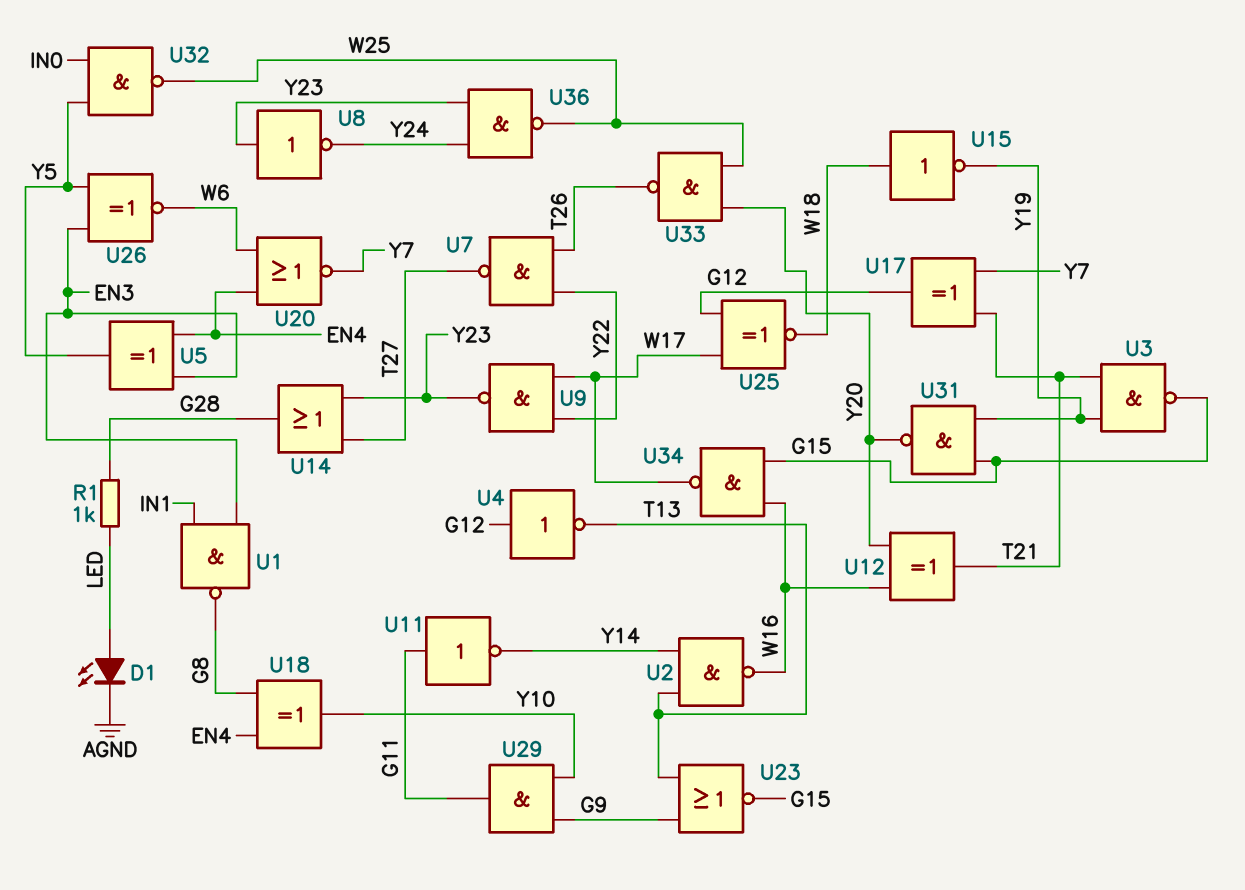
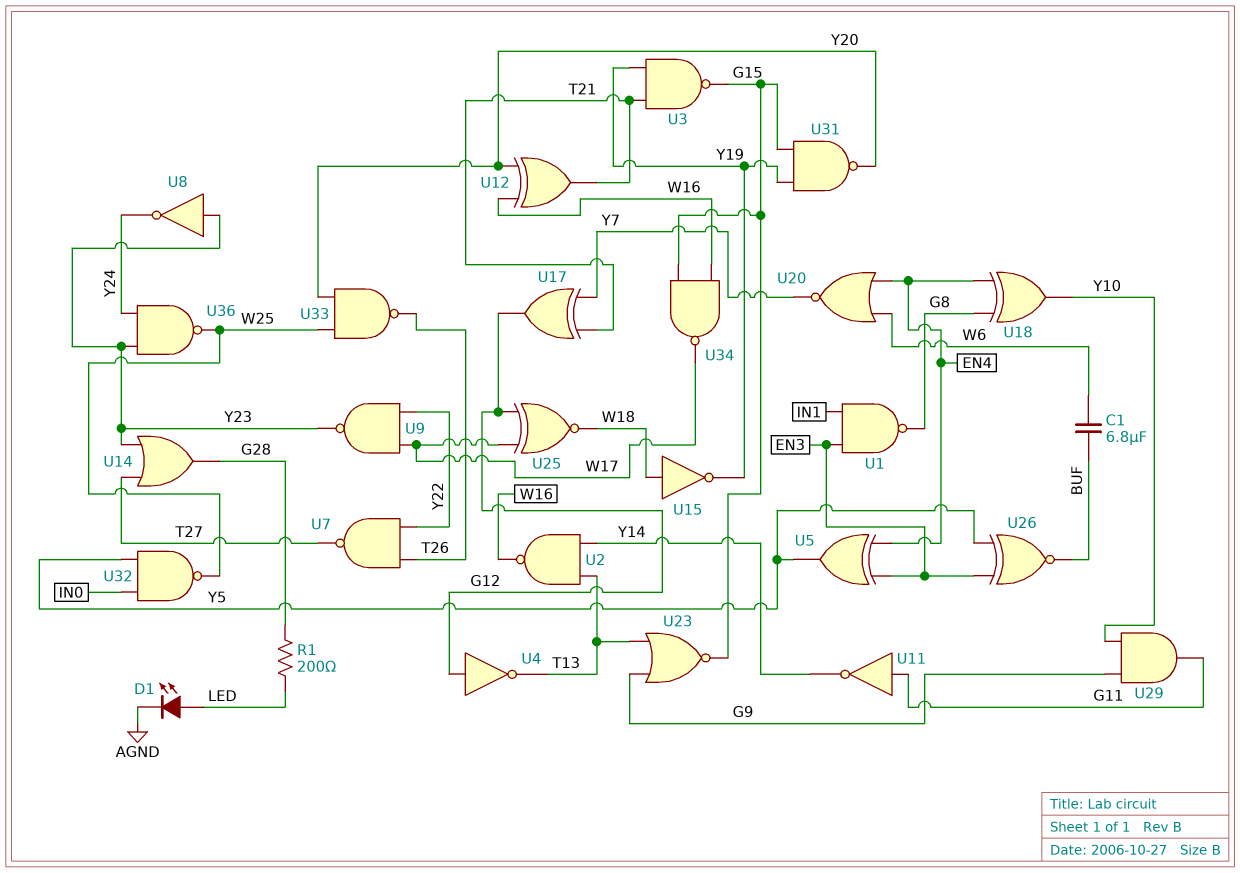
C1: none -> 6.8uF (BUF, W6)
R1: 1k (G28, LED) -> 200 (G28, LED)
U26: XNOR (in EN3, in Y5, out W6) -> XNOR (in EN3, in Y5, out BUF)

